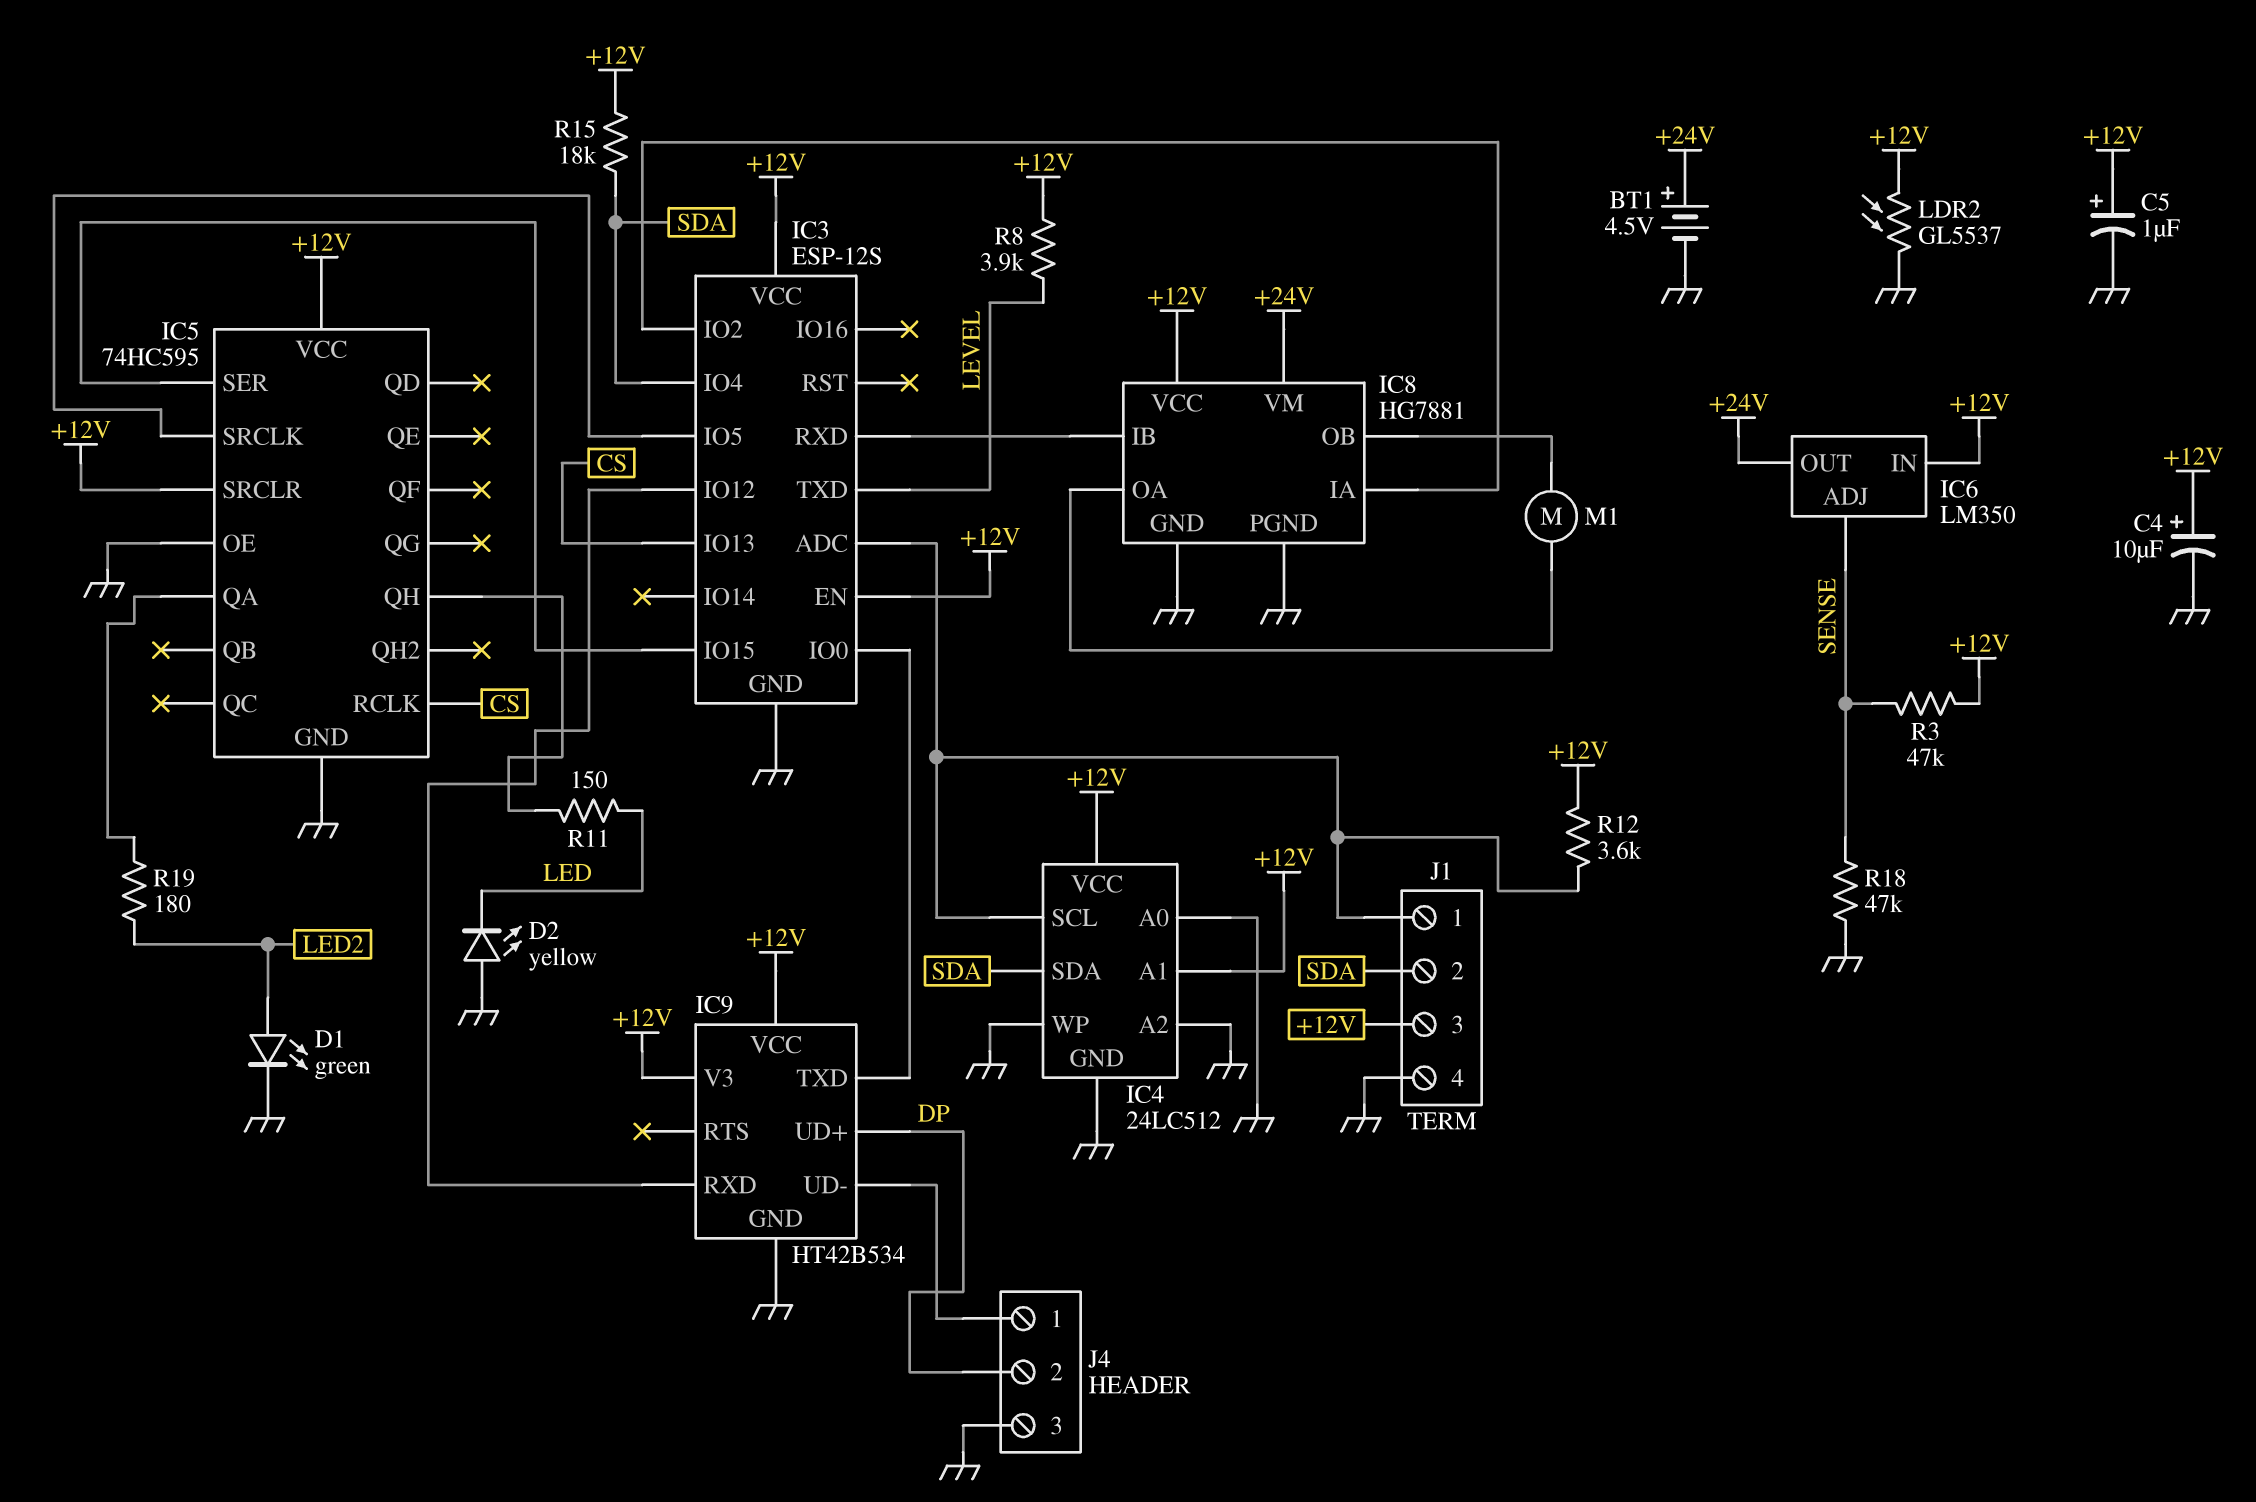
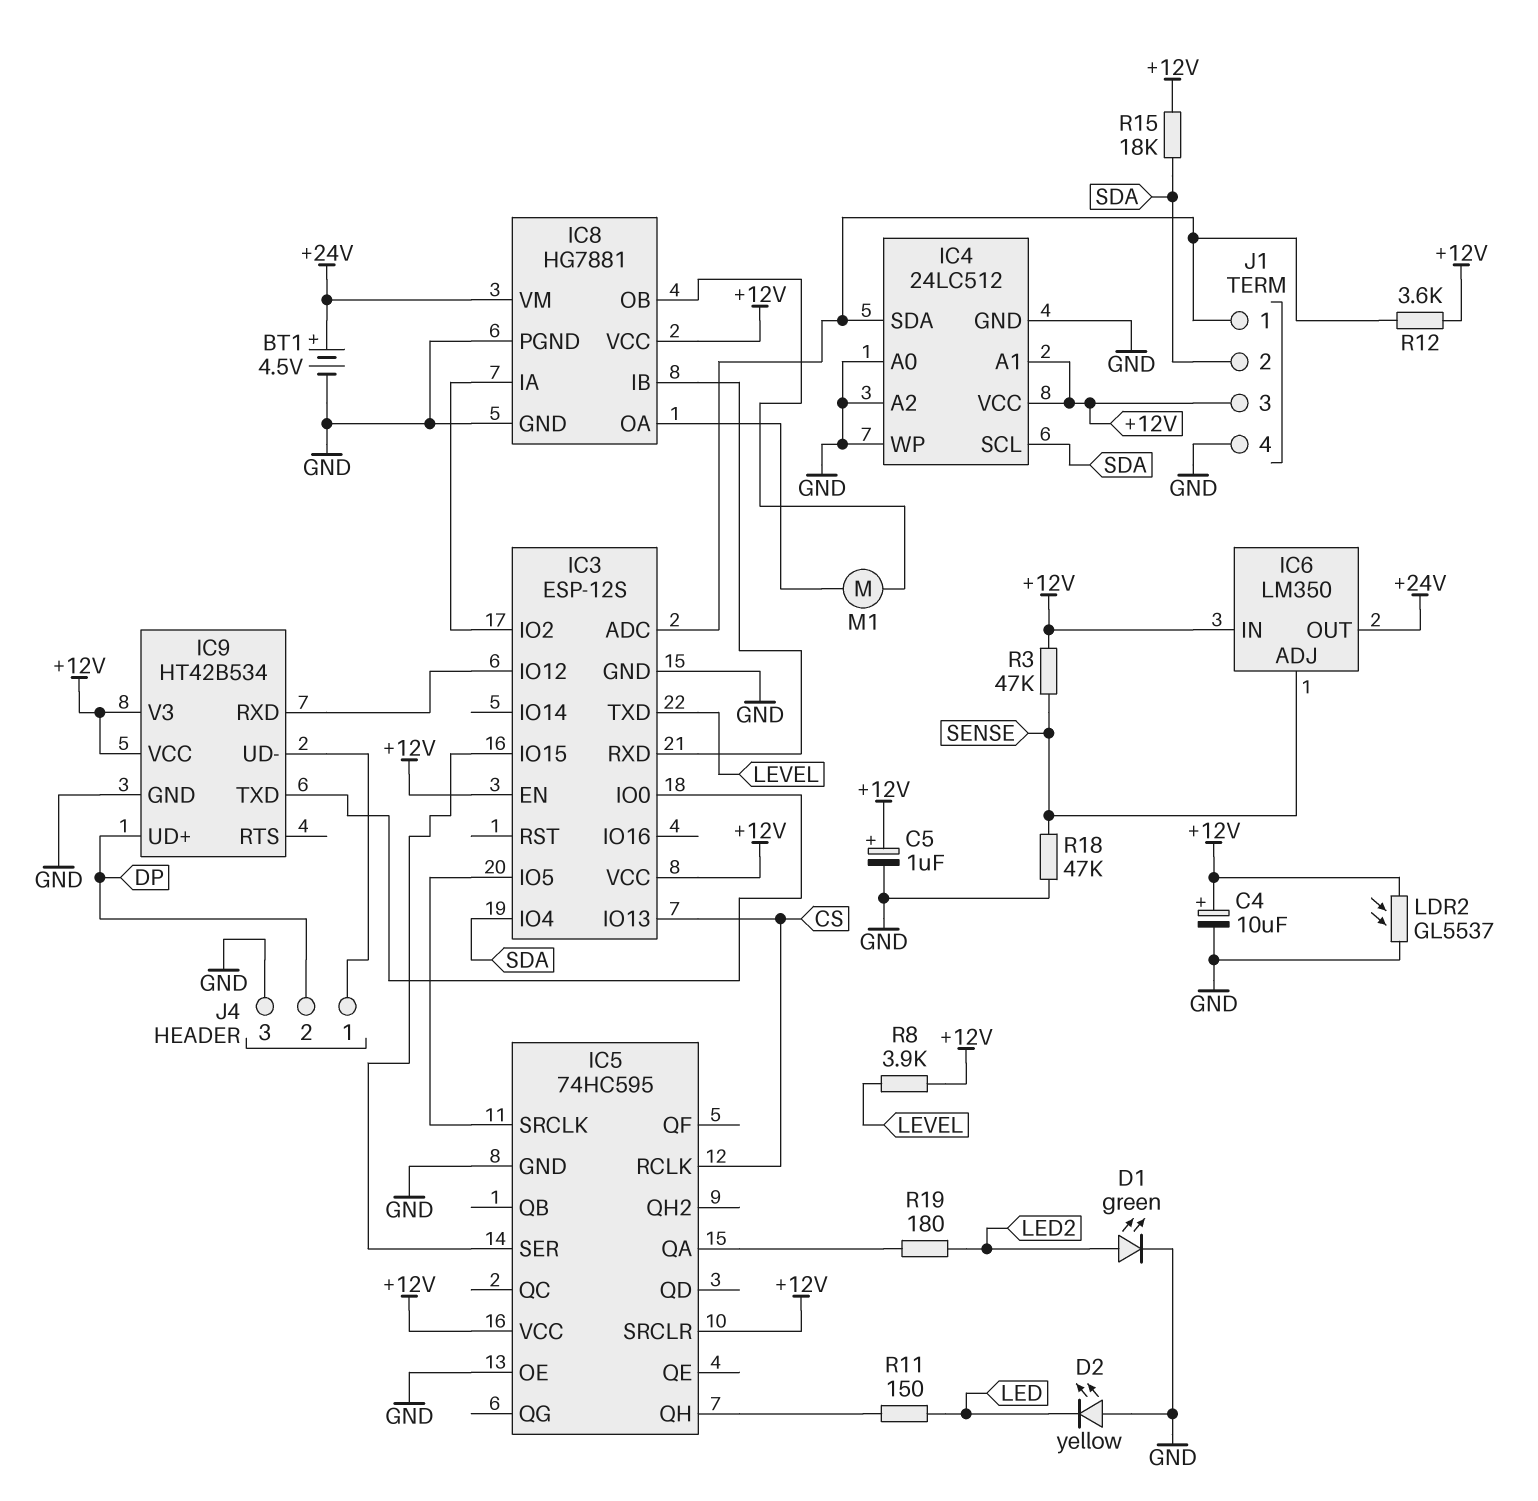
IC4 pin SCL: IC3/ADC -> SDA
IC4 pin SDA: SDA -> IC3/ADC

